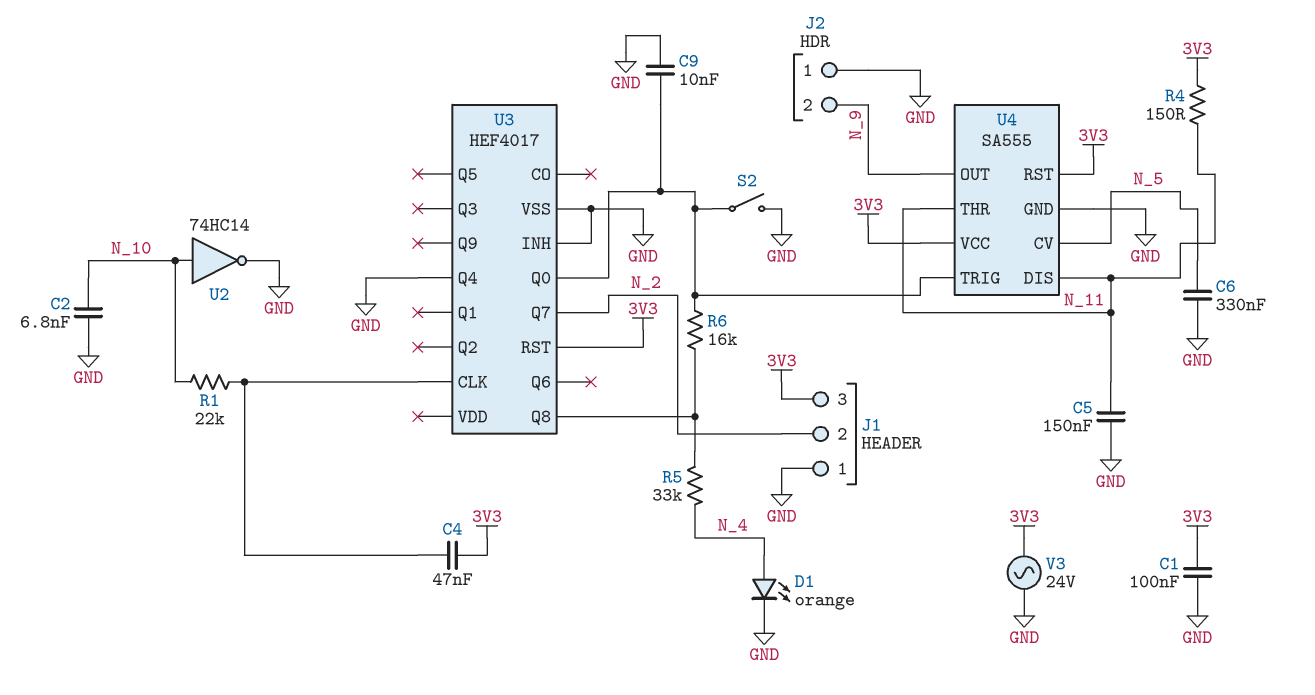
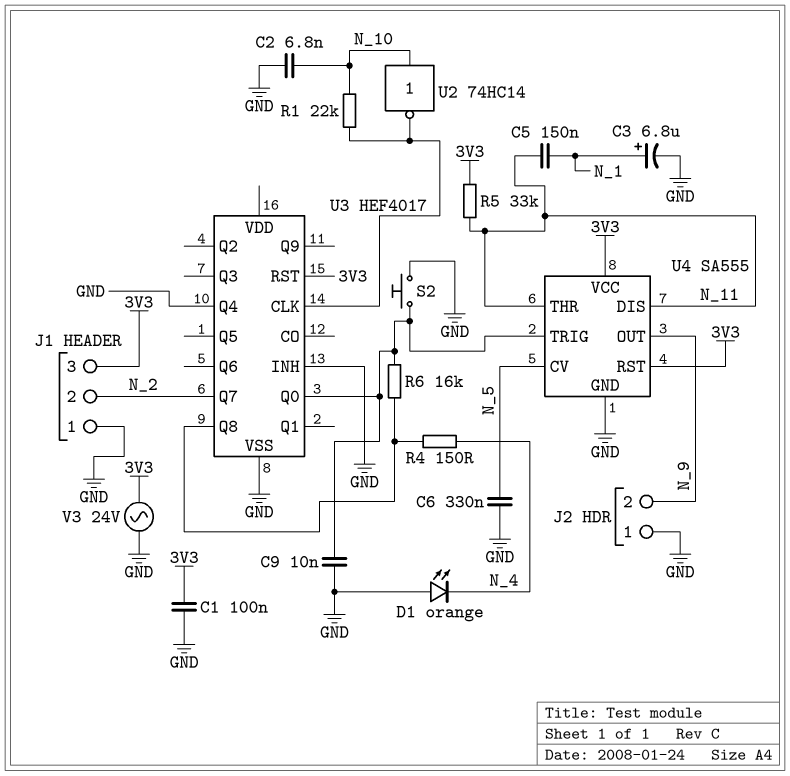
C3: none -> 6.8uF (plus N_1, minus GND)
C4: 47nF (3V3, U3/CLK) -> none
C5: 150nF (GND, N_11) -> 150nF (N_1, N_11)
D1: LED orange (A N_4, K GND) -> LED orange (A GND, K N_4)
R4: 150 (3V3, N_11) -> 150 (N_4, U3/Q8)
R5: 33k (N_4, U3/Q8) -> 33k (3V3, N_11)
S2: switch (GND, U3/Q0) -> button (GND, U3/Q0)
U2: NOT 74HC14 (in N_10, out GND) -> NOT 74HC14 (in N_10, out U3/CLK)

